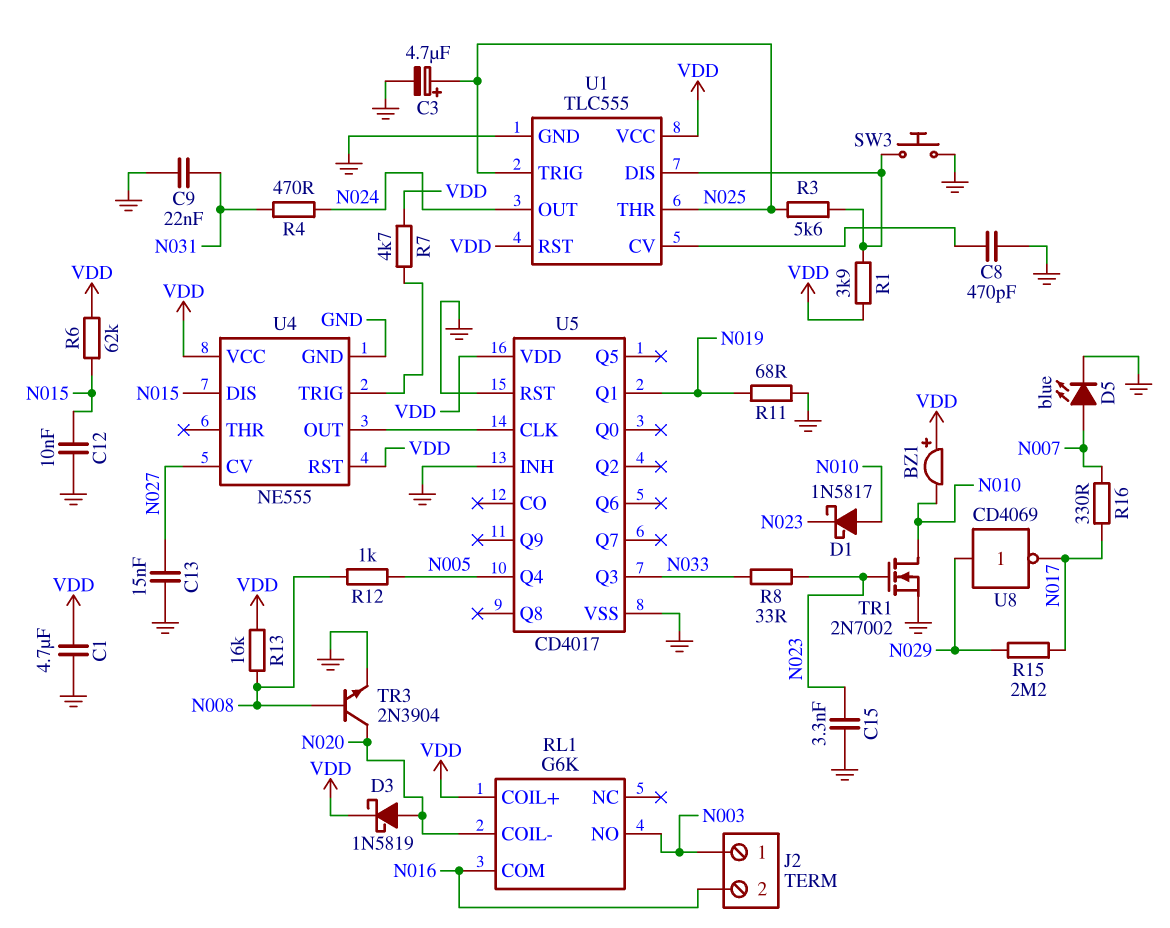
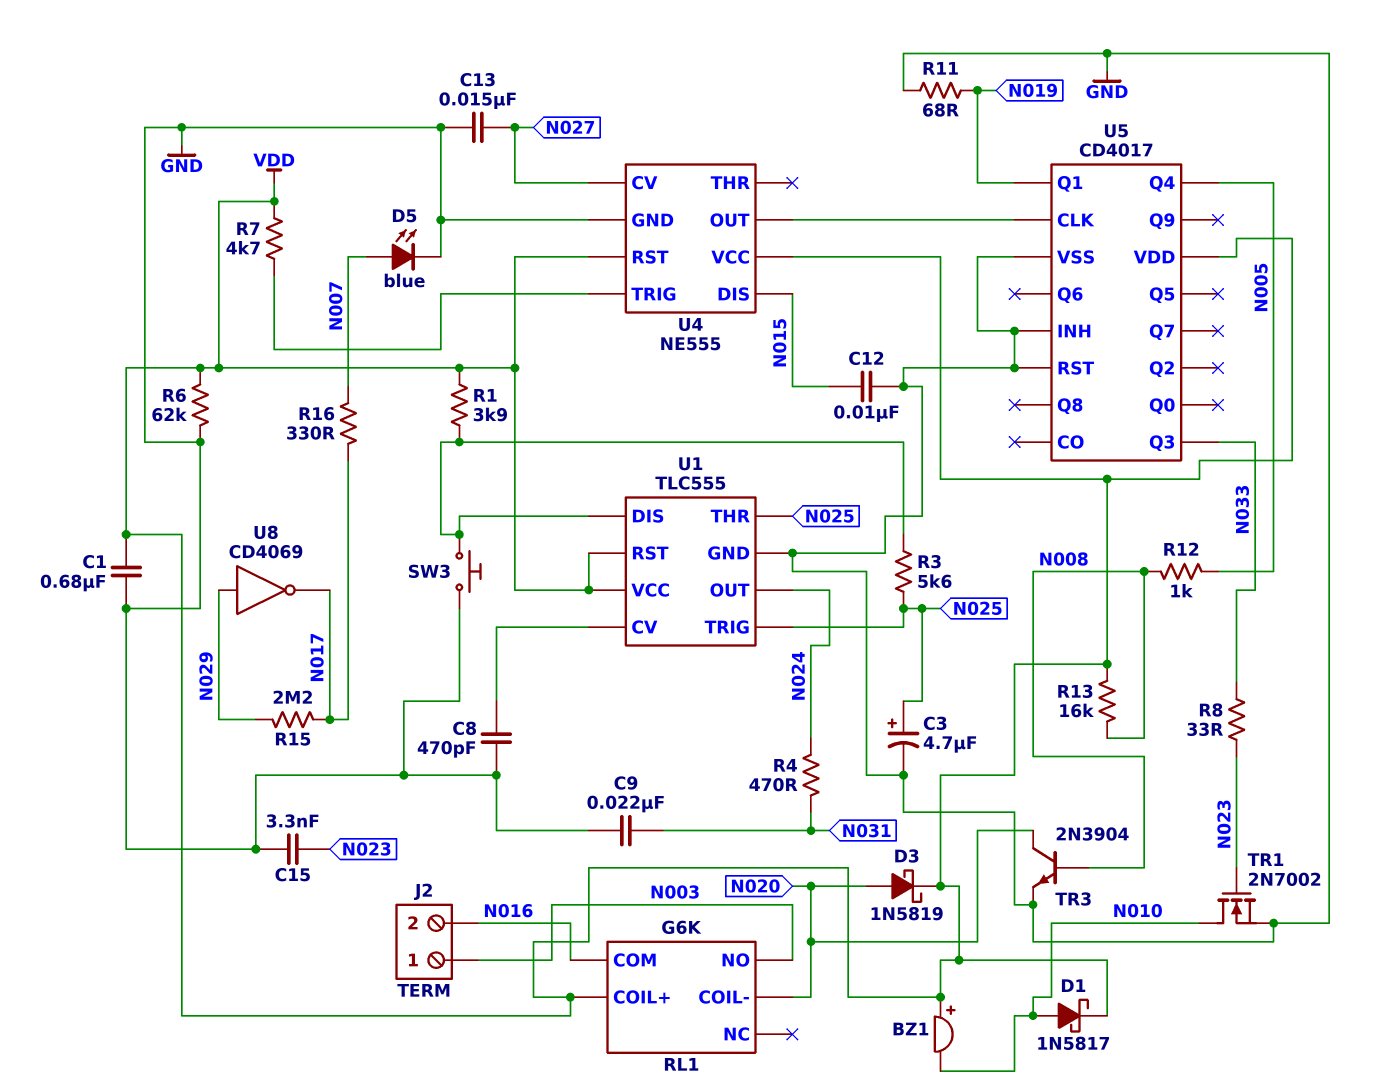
C1: 4.7uF (GND, VDD) -> 680nF (GND, VDD)
D1: schottky 1N5817 (A N010, K N023) -> schottky 1N5817 (A N010, K VDD)
R6: 62k (N015, VDD) -> 62k (GND, VDD)

